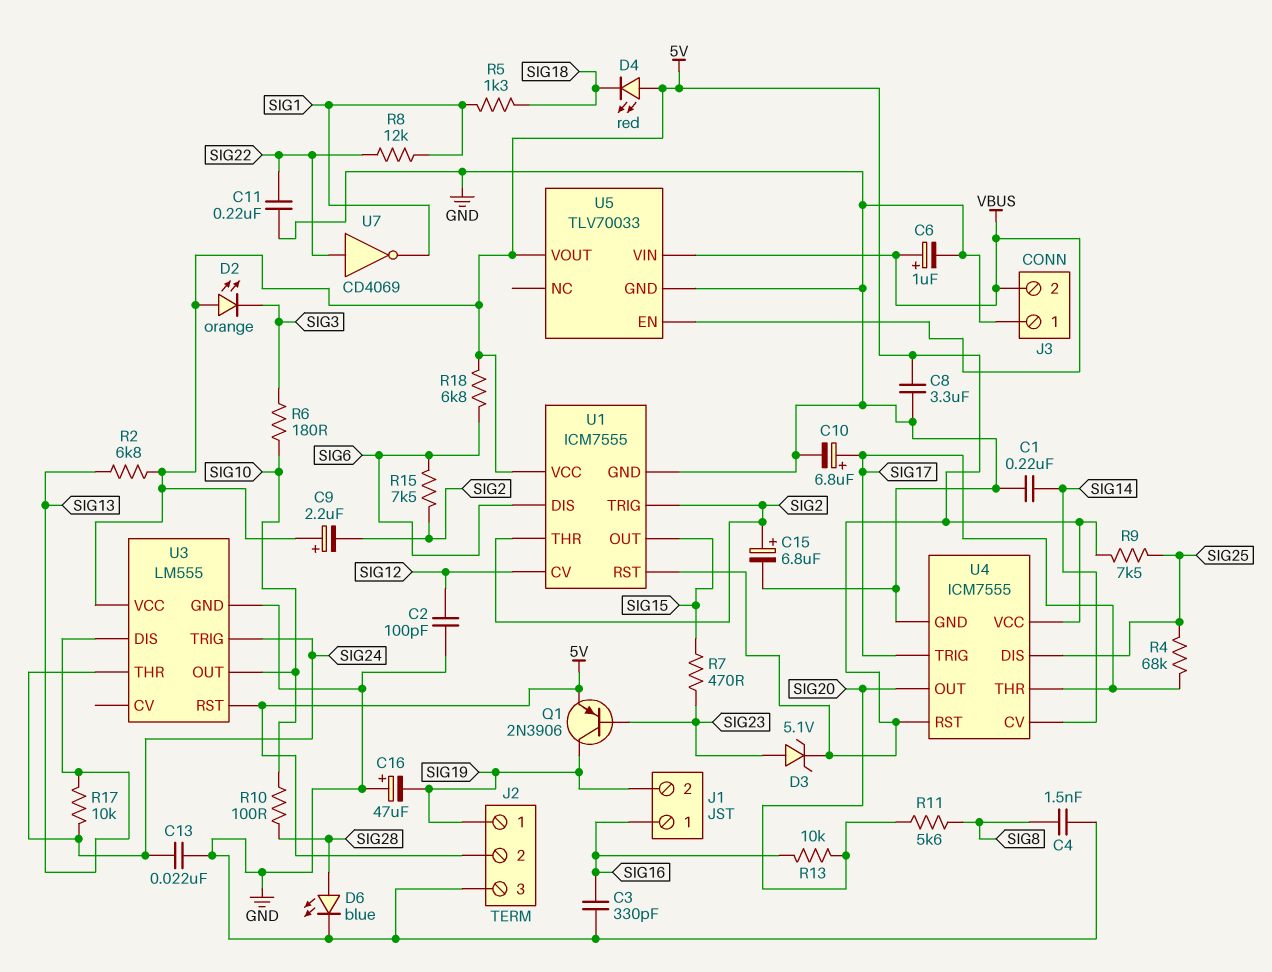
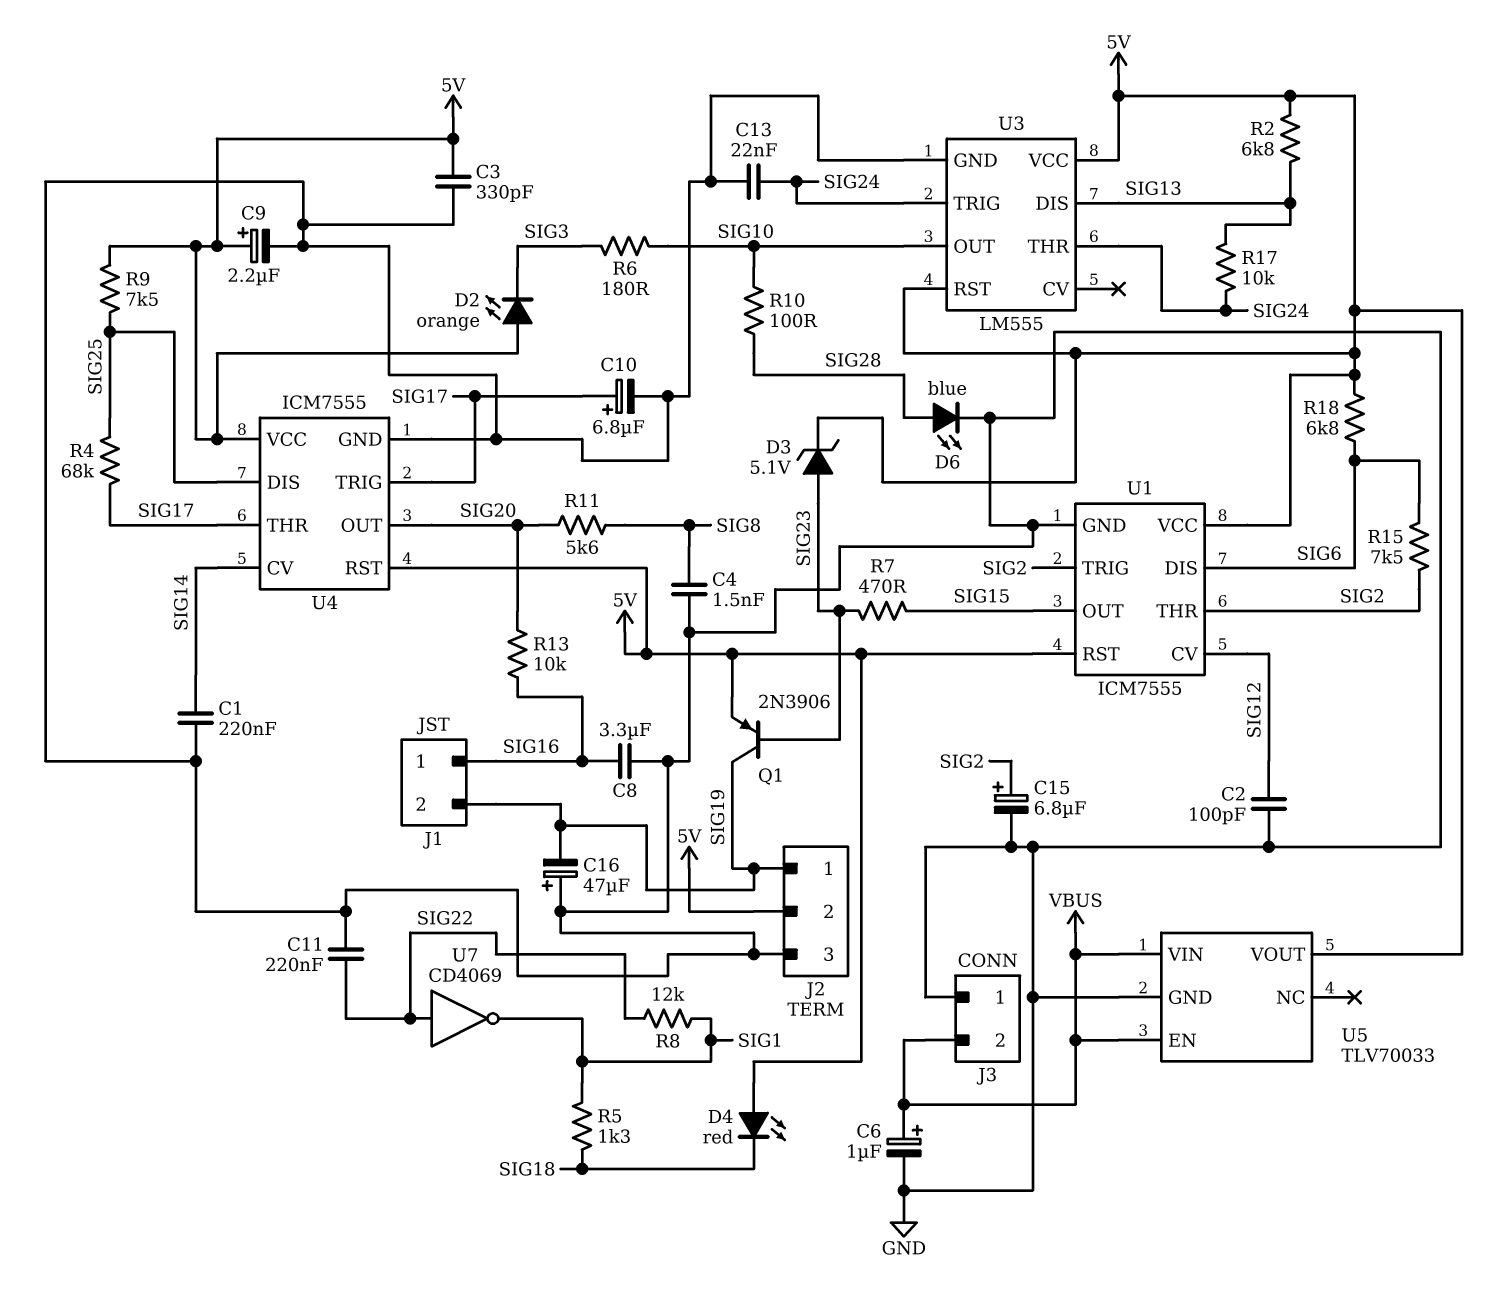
C3: 330pF (GND, SIG16) -> 330pF (5V, GND)
C8: 3.3uF (5V, GND) -> 3.3uF (GND, SIG16)
C9: 2.2uF (plus 5V, minus SIG2) -> 2.2uF (plus 5V, minus GND)

